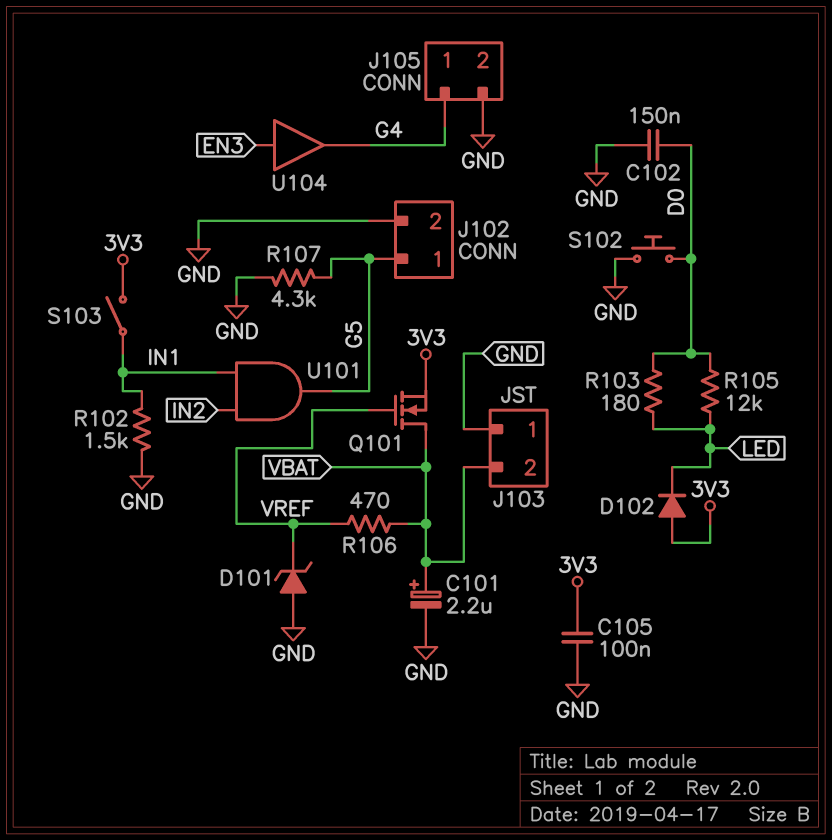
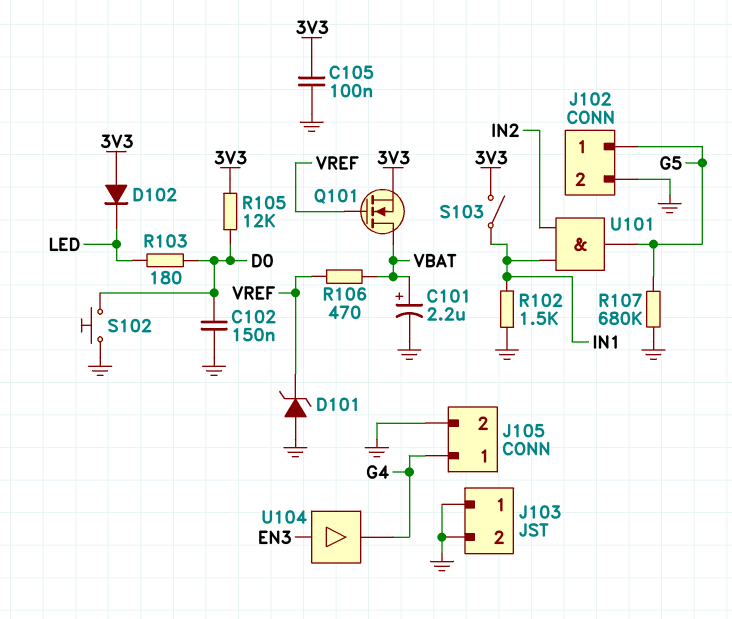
J103 pin 2: VBAT -> GND
R105: 12k (D0, LED) -> 12k (3V3, D0)
R107: 4.3k (G5, GND) -> 680k (G5, GND)

